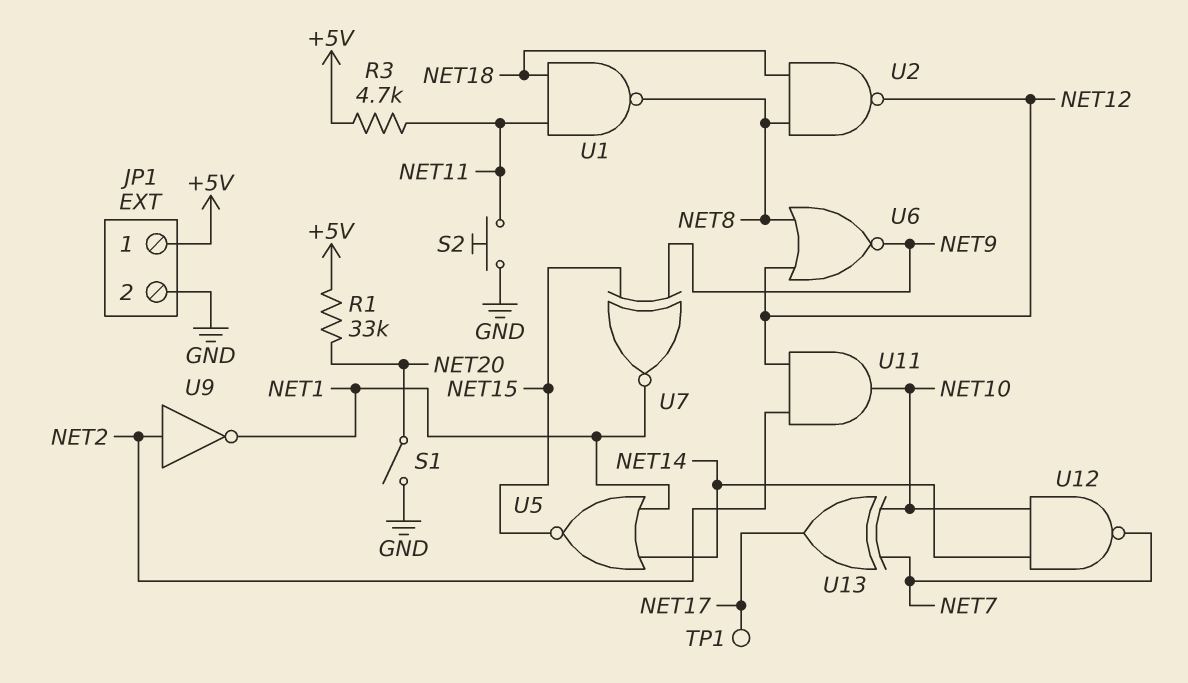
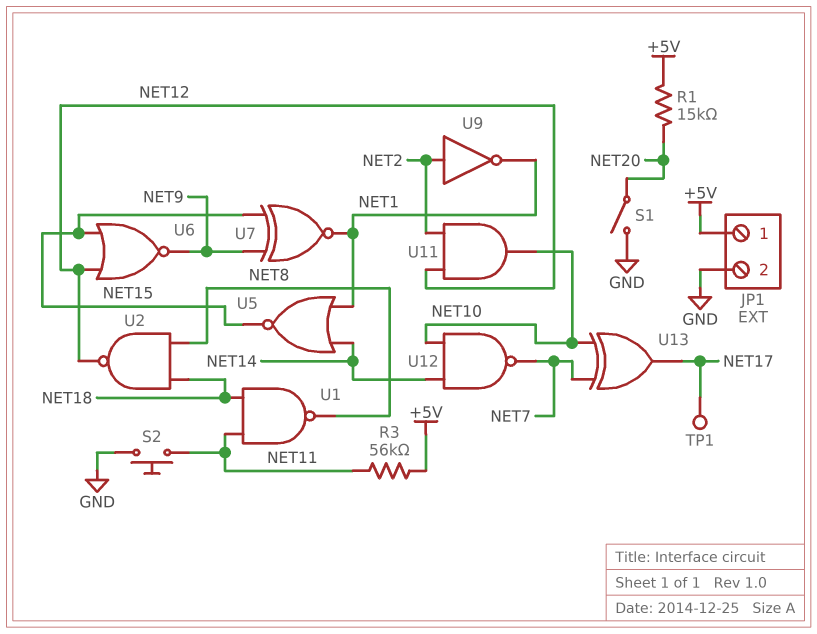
R1: 33k (+5V, NET20) -> 15k (+5V, NET20)
R3: 4.7k (+5V, NET11) -> 56k (+5V, NET11)
U6: NOR (in NET8, in NET12, out NET9) -> NOR (in NET12, in NET15, out NET9)

